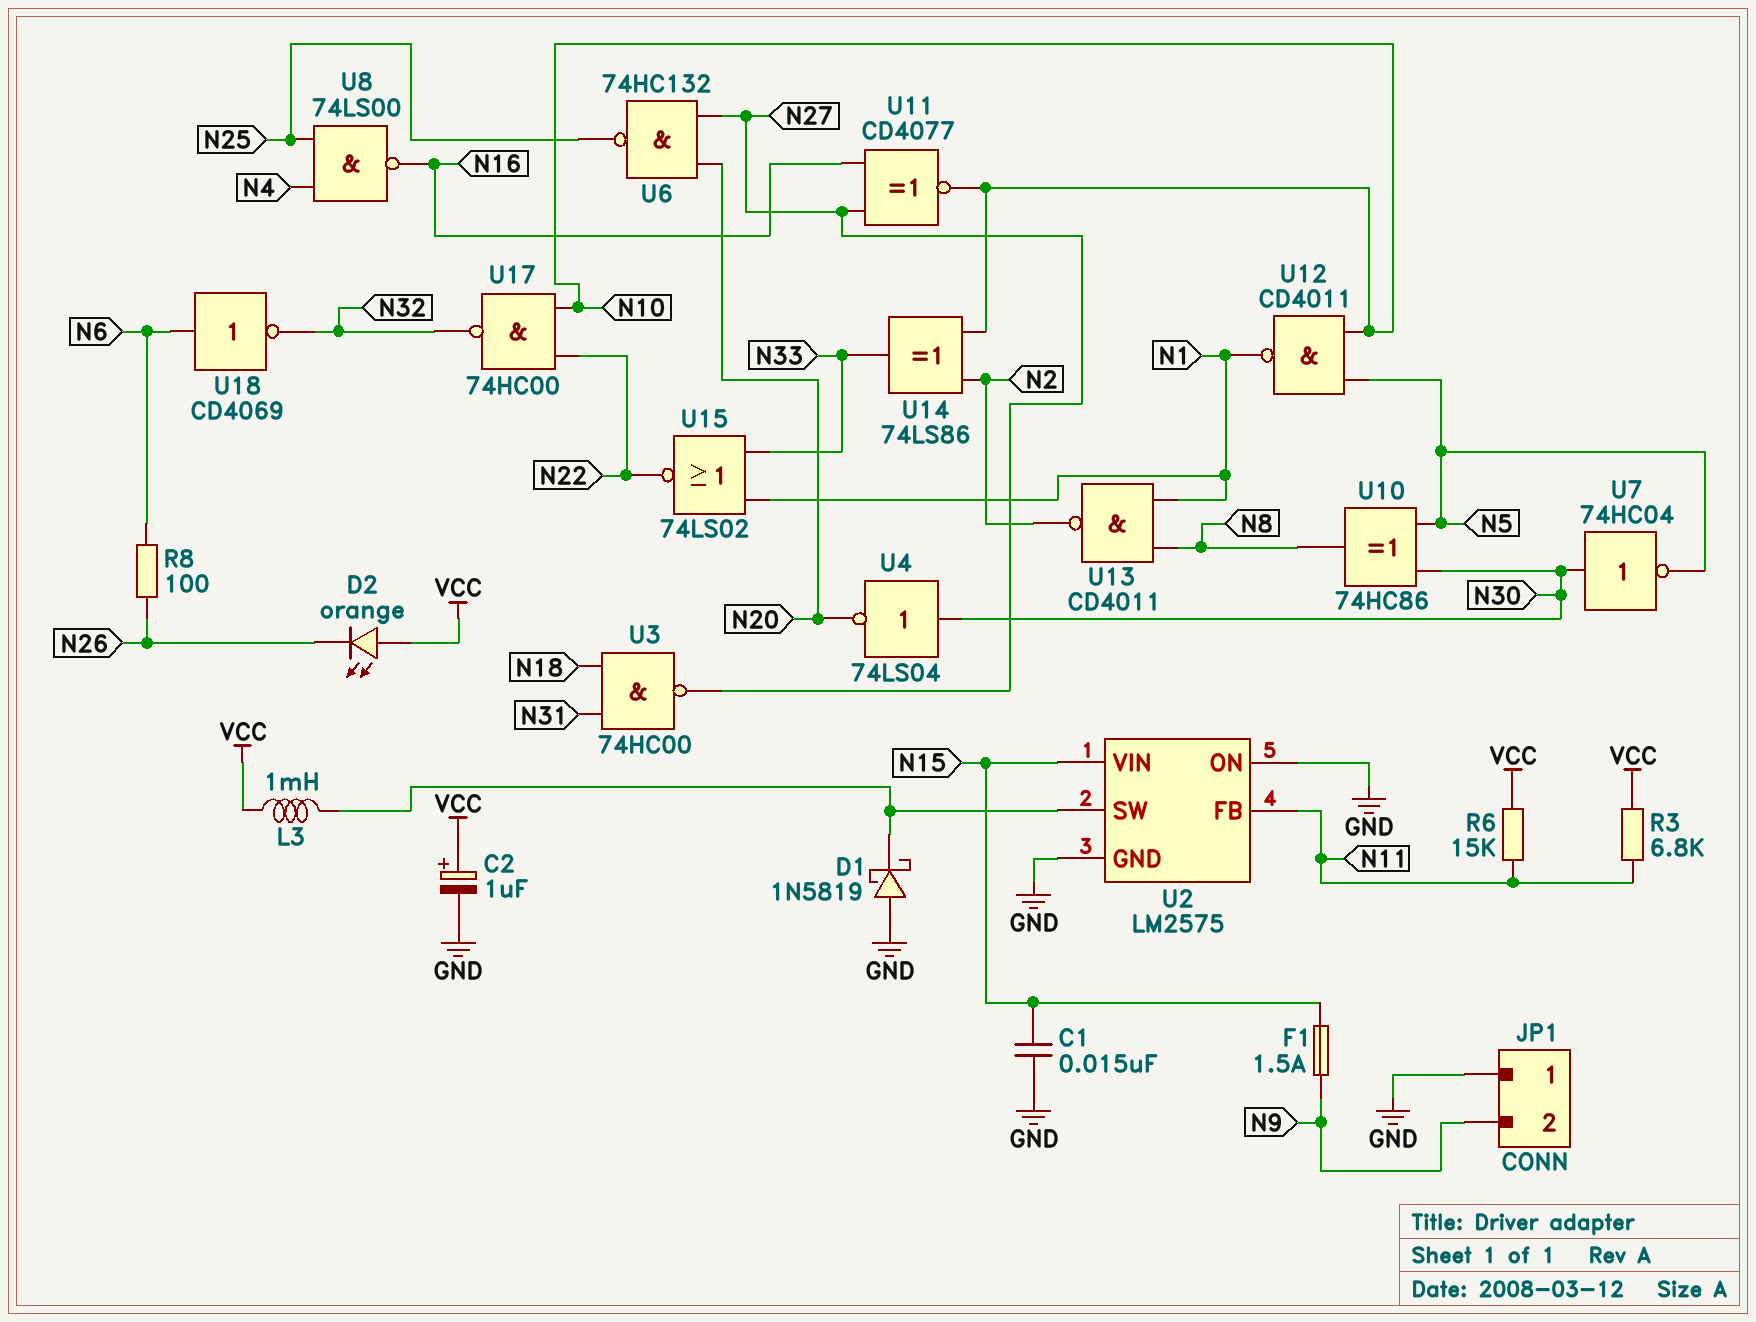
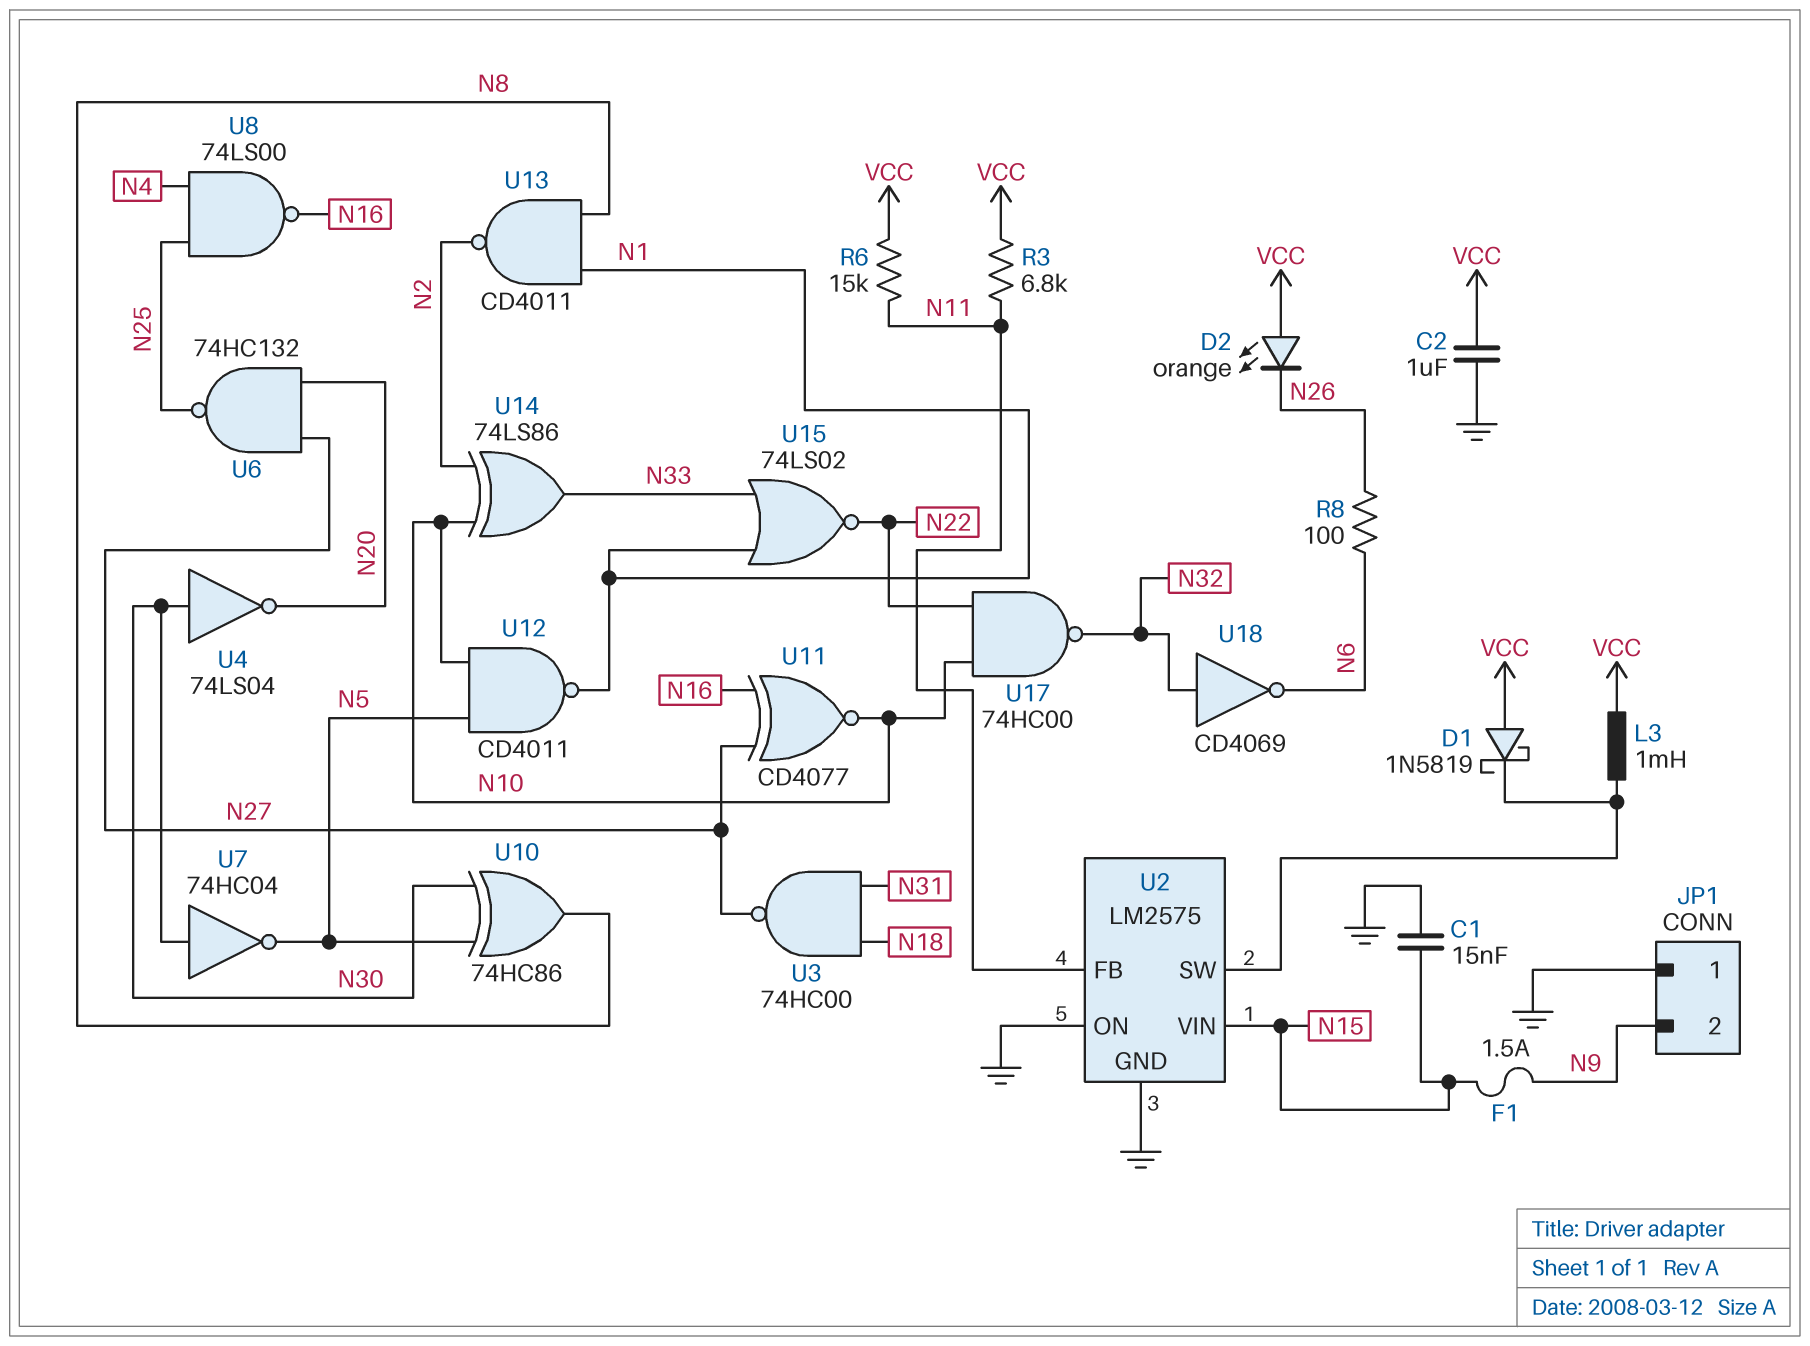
C2: 1uF (plus VCC, minus GND) -> 1uF (GND, VCC)
D1: schottky 1N5819 (A GND, K U2/SW) -> schottky 1N5819 (A VCC, K U2/SW)
U18: NOT CD4069 (in N6, out N32) -> NOT CD4069 (in N32, out N6)

